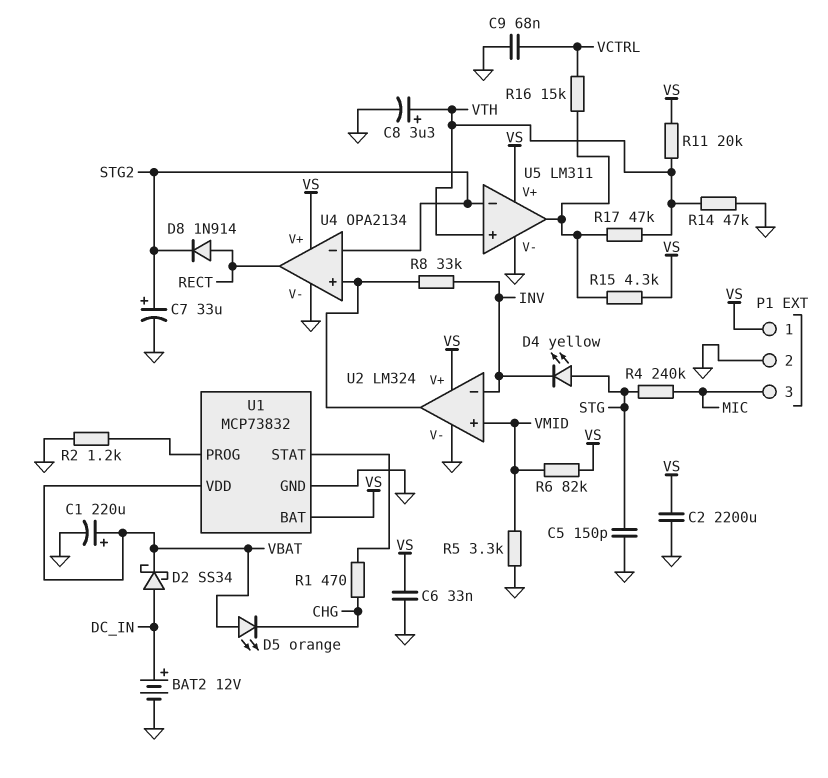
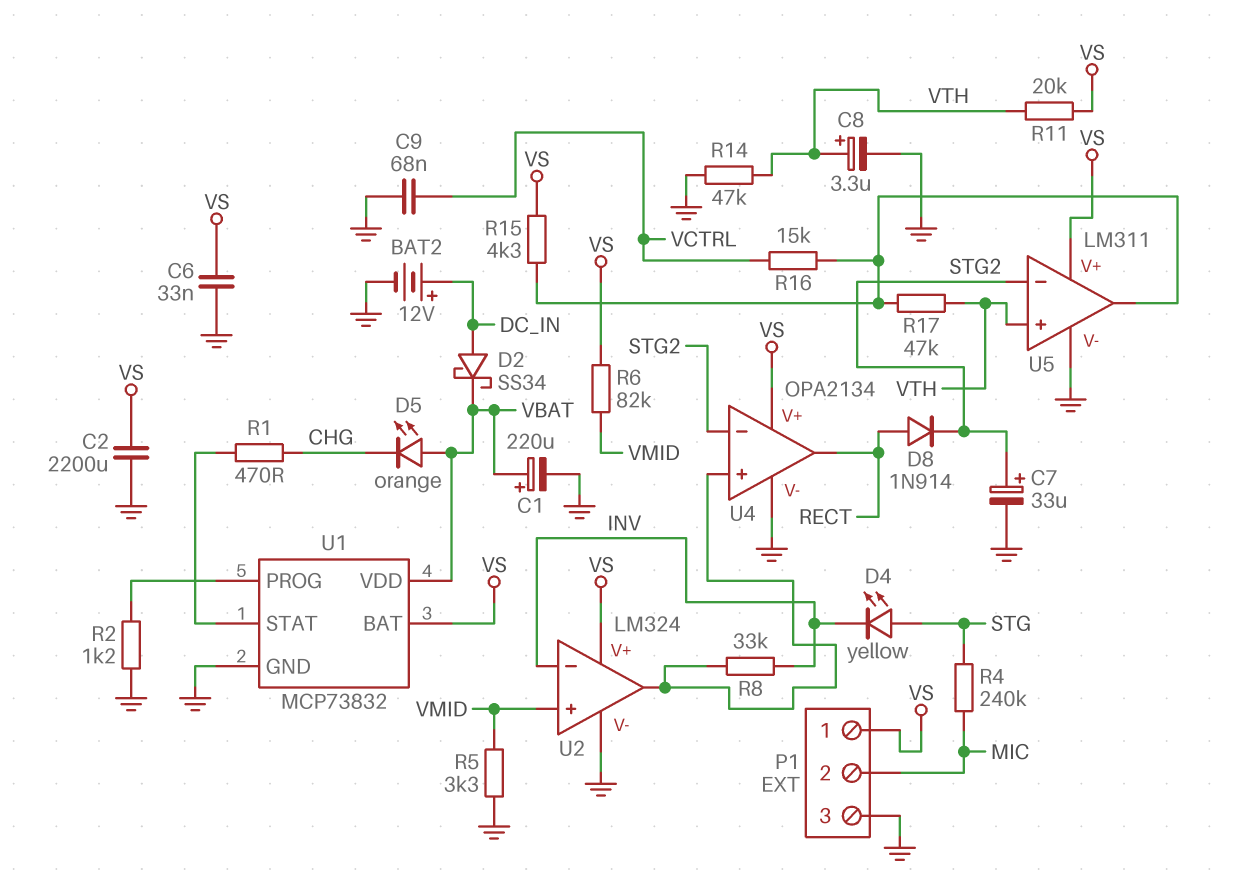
C5: 150pF (GND, STG) -> none
P1 pin 2: GND -> MIC
P1 pin 3: MIC -> GND

